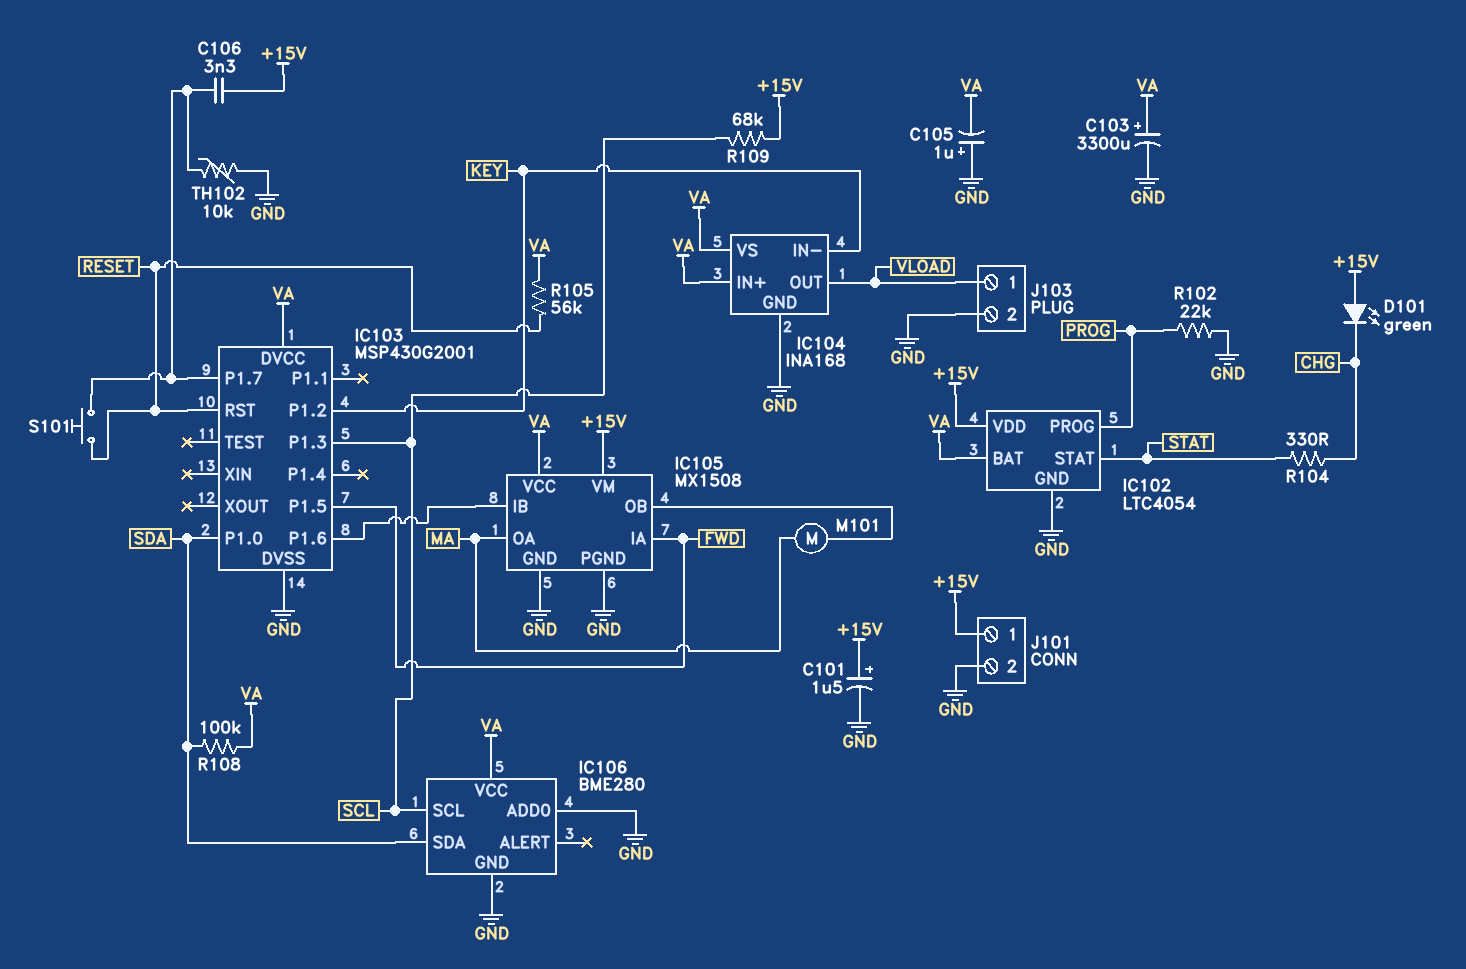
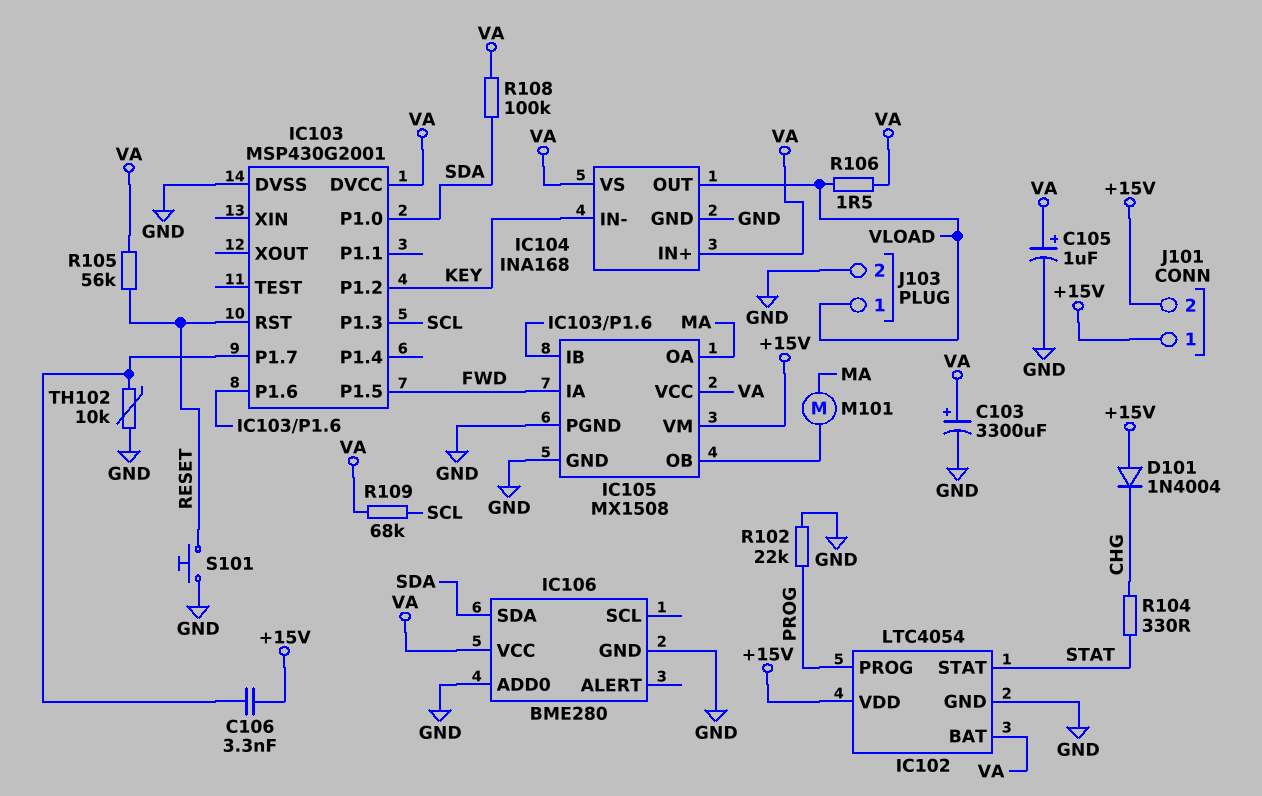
C101: 1.5uF (plus +15V, minus GND) -> none
C105: 1uF (plus GND, minus VA) -> 1uF (plus VA, minus GND)
D101: LED green (A +15V, K CHG) -> diode 1N4004 (A +15V, K CHG)
IC106 pin SCL: SCL -> none
J101 pin 2: GND -> +15V
R106: none -> 1.5 (VA, VLOAD)
R109: 68k (+15V, SCL) -> 68k (SCL, VA)
S101: button (IC103/P1.7, RESET) -> button (GND, RESET)

